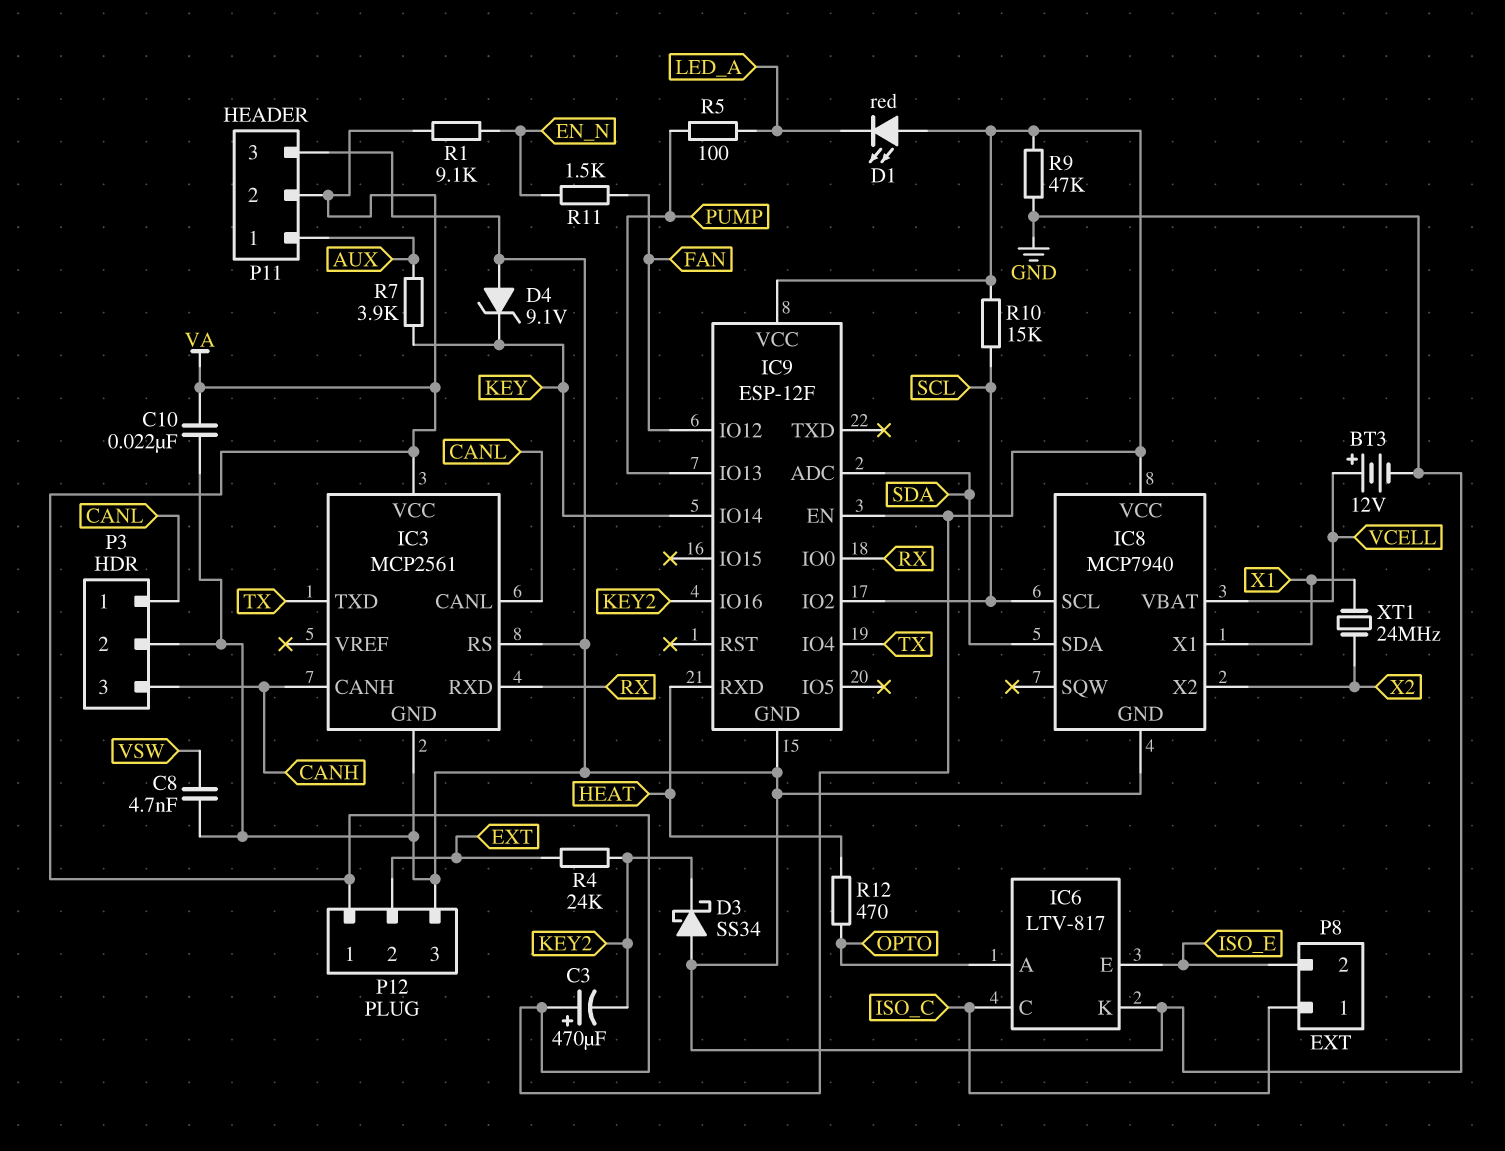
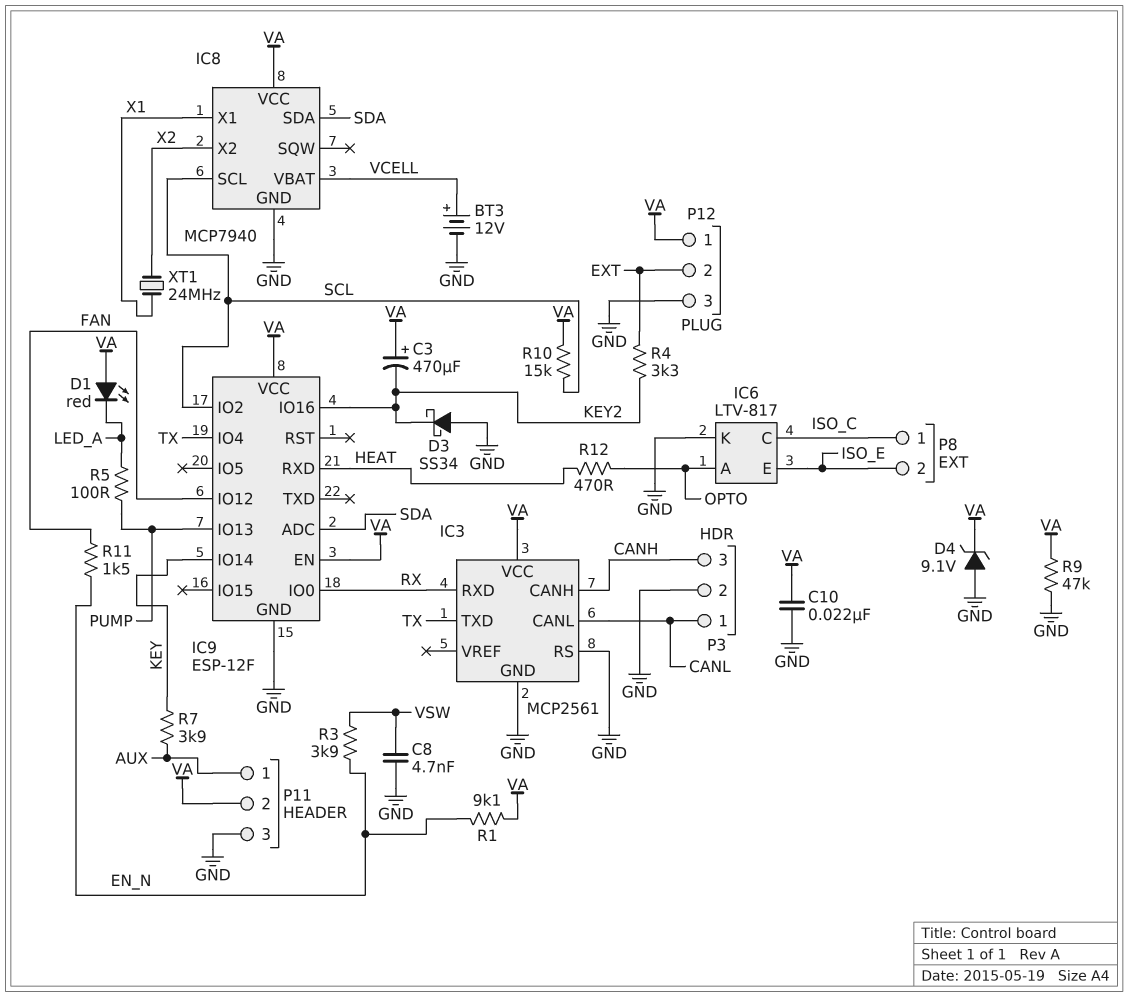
D4: zener 9.1V (A GND, K KEY) -> zener 9.1V (A GND, K VA)
R3: none -> 3.9k (EN_N, VSW)
R4: 24k (EXT, KEY2) -> 3.3k (EXT, KEY2)

